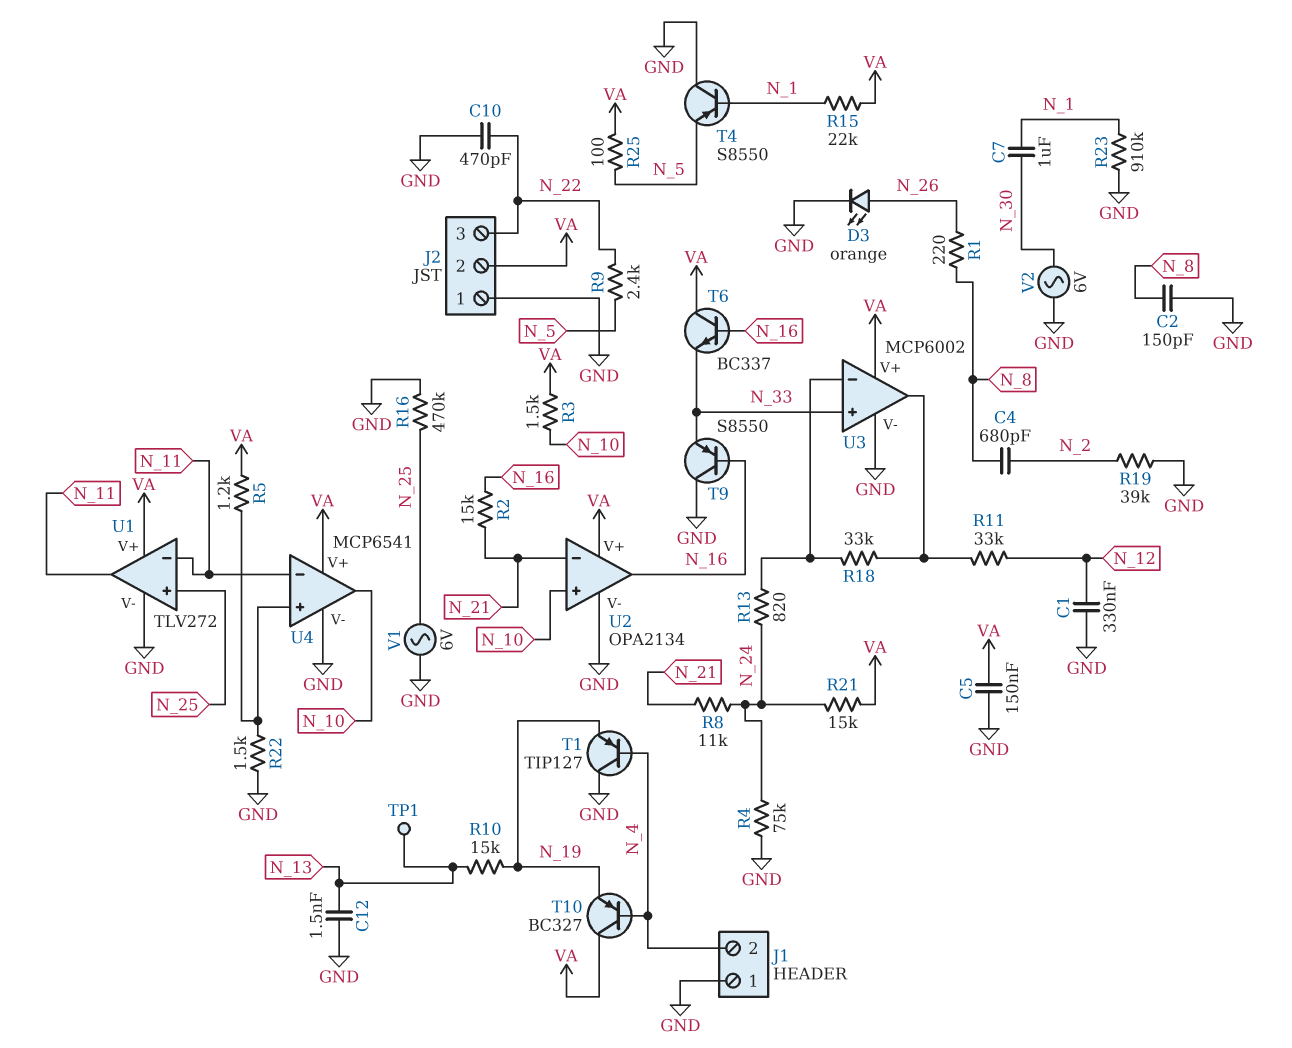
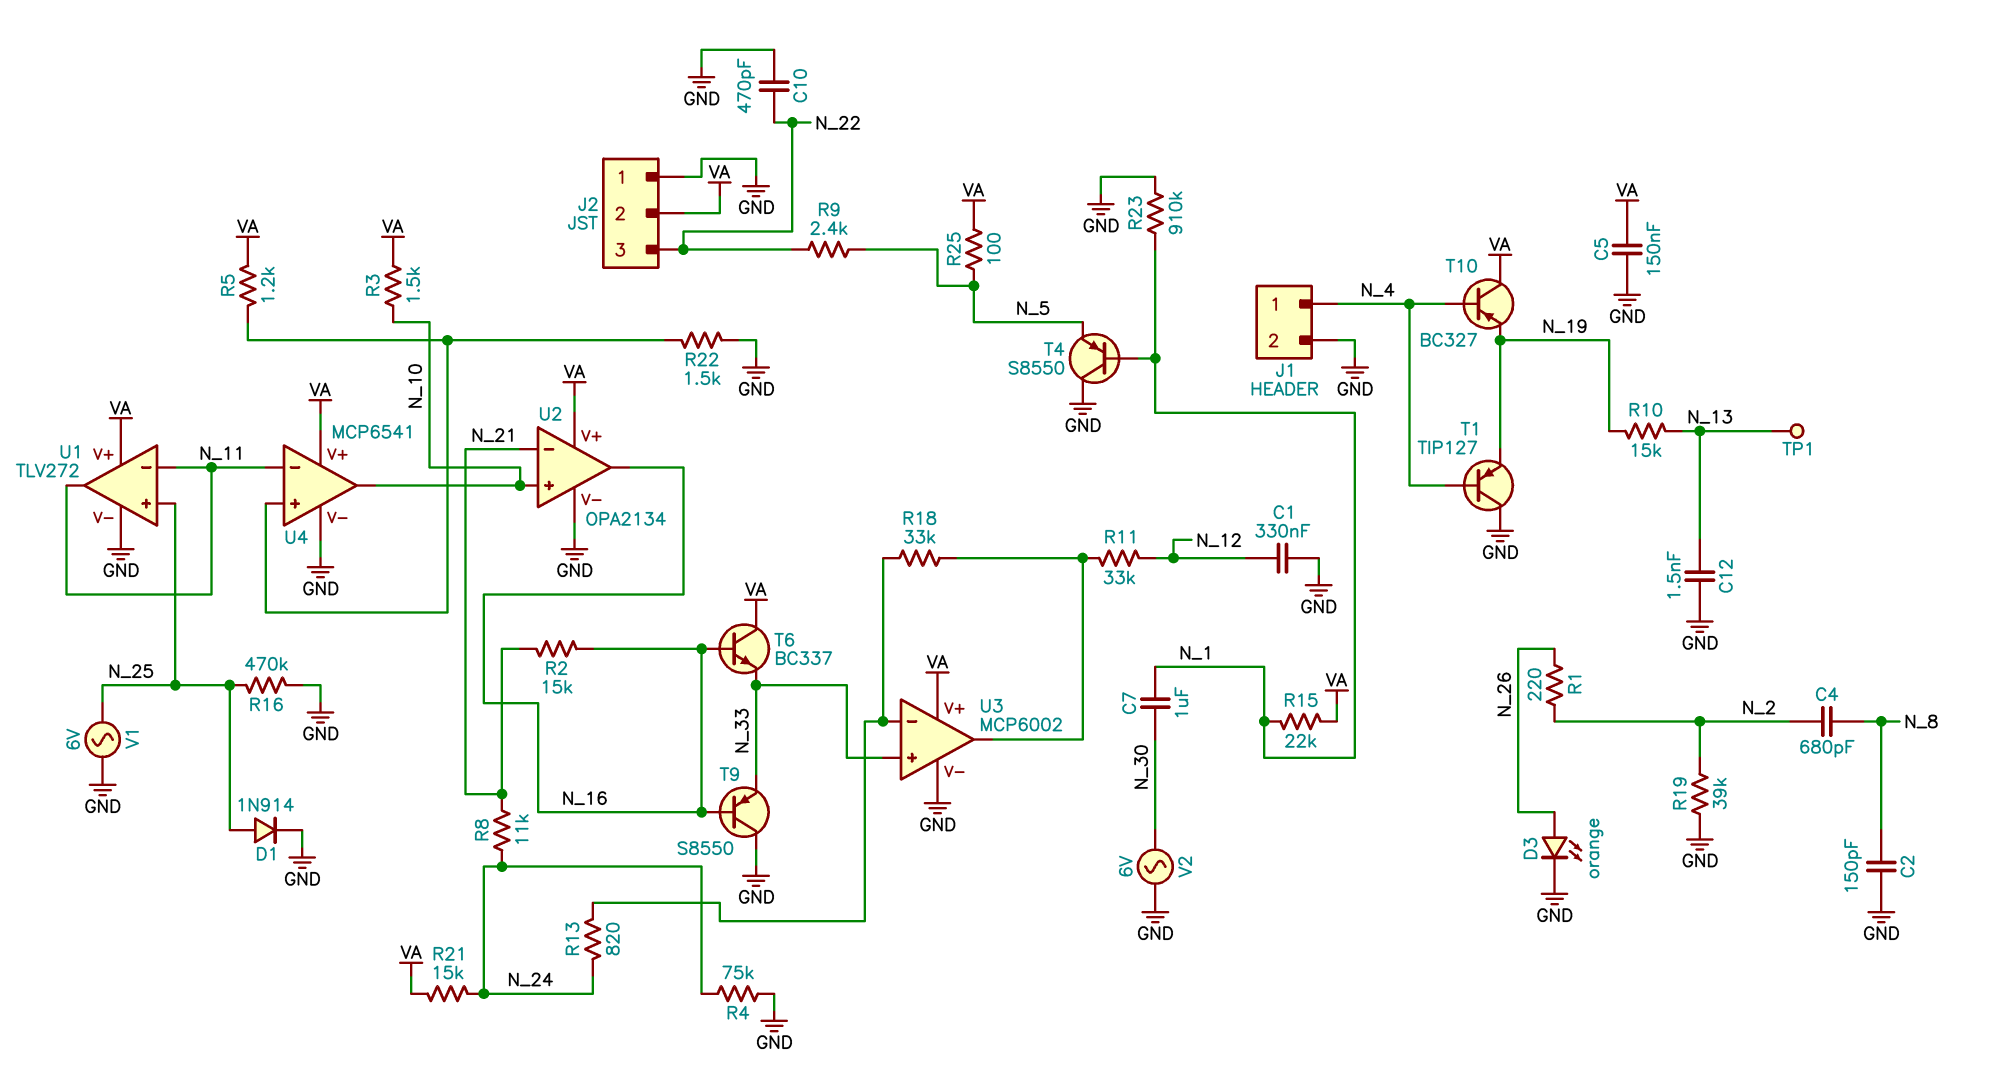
D1: none -> diode 1N914 (A N_25, K GND)
J1 pin 1: GND -> N_4
J1 pin 2: N_4 -> GND
R1: 220 (N_8, N_26) -> 220 (N_2, N_26)

